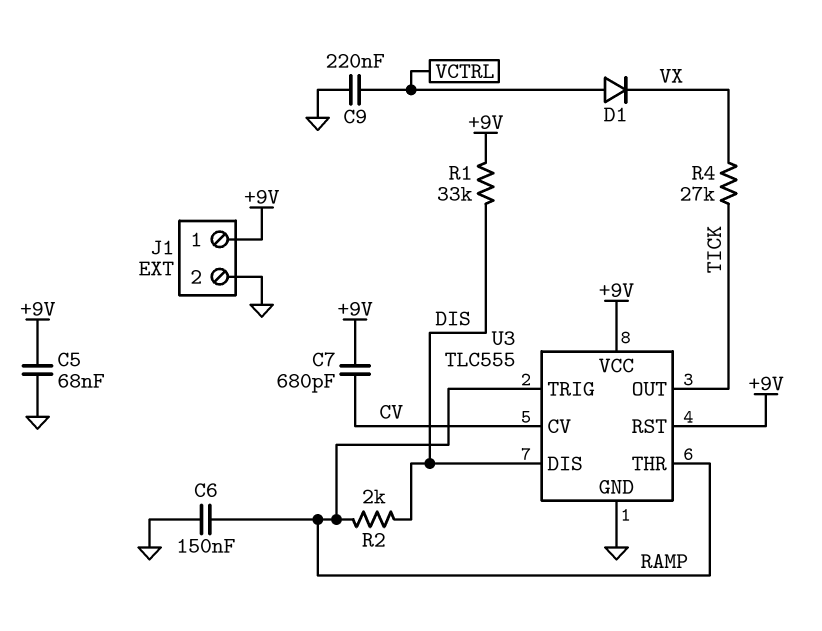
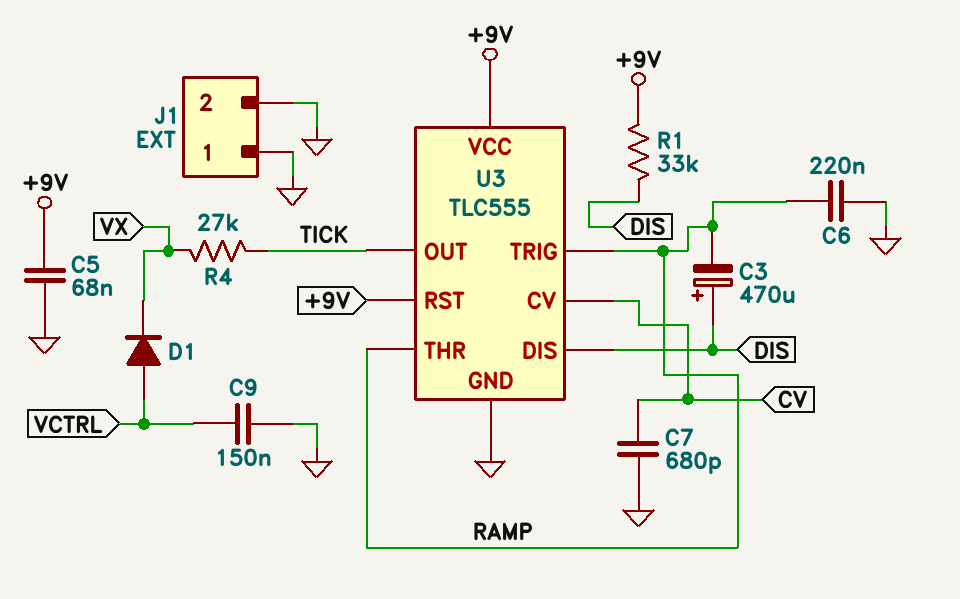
C3: none -> 470uF (plus DIS, minus RAMP)
C6: 150nF (GND, RAMP) -> 220nF (GND, RAMP)
C7: 680pF (+9V, CV) -> 680pF (CV, GND)
C9: 220nF (GND, VCTRL) -> 150nF (GND, VCTRL)
J1 pin 1: +9V -> GND
R2: 2k (DIS, RAMP) -> none

